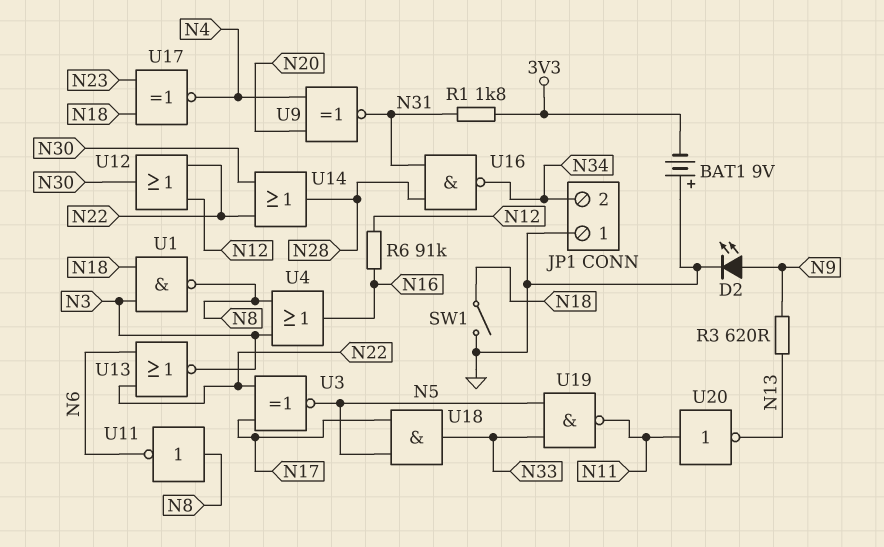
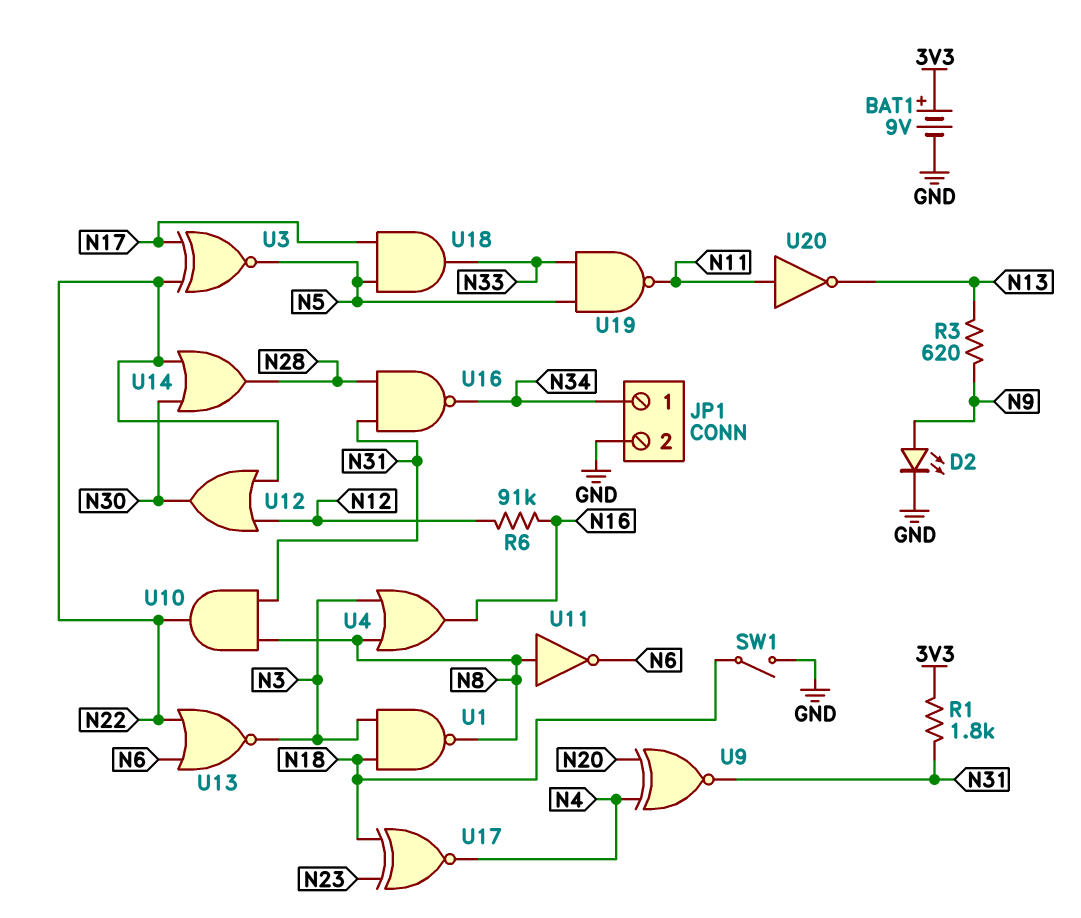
BAT1: 9V (plus GND, minus 3V3) -> 9V (plus 3V3, minus GND)
JP1 pin 1: GND -> N34
JP1 pin 2: N34 -> GND
U10: none -> AND (in N8, in N31, out N22)

